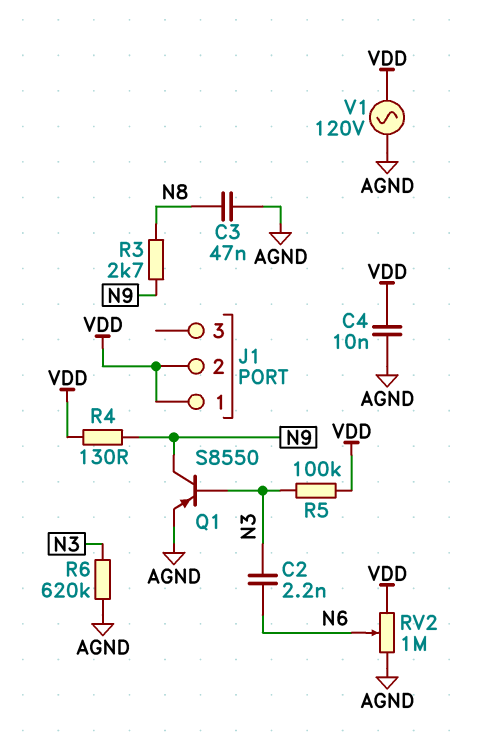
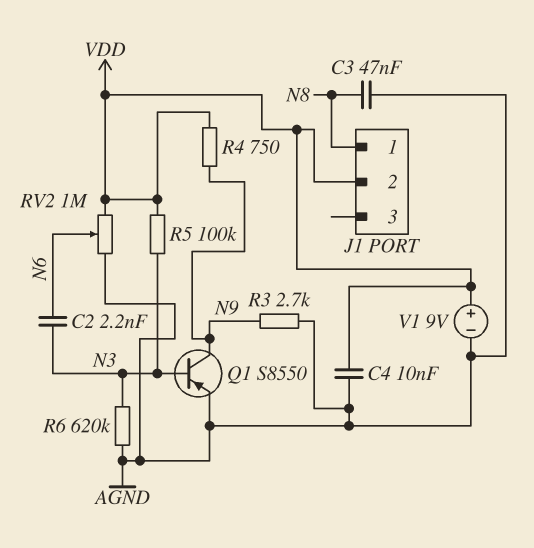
J1 pin 1: VDD -> N8
R3: 2.7k (N8, N9) -> 2.7k (AGND, N9)
R4: 130 (N9, VDD) -> 750 (N9, VDD)
V1: AC 120V (AGND, VDD) -> 9V (plus VDD, minus AGND)

